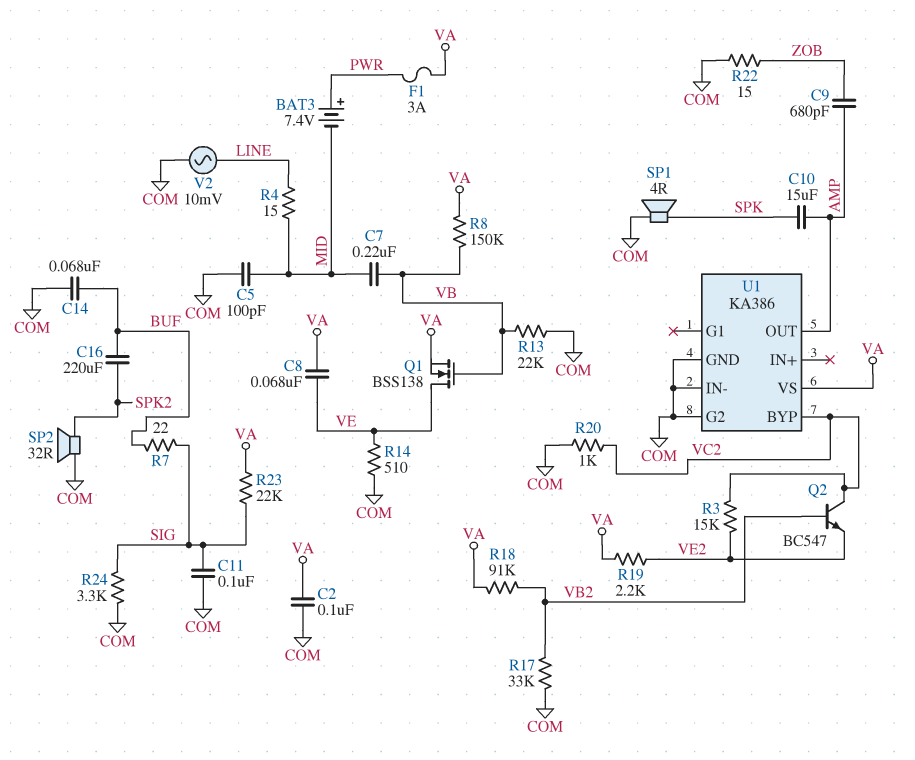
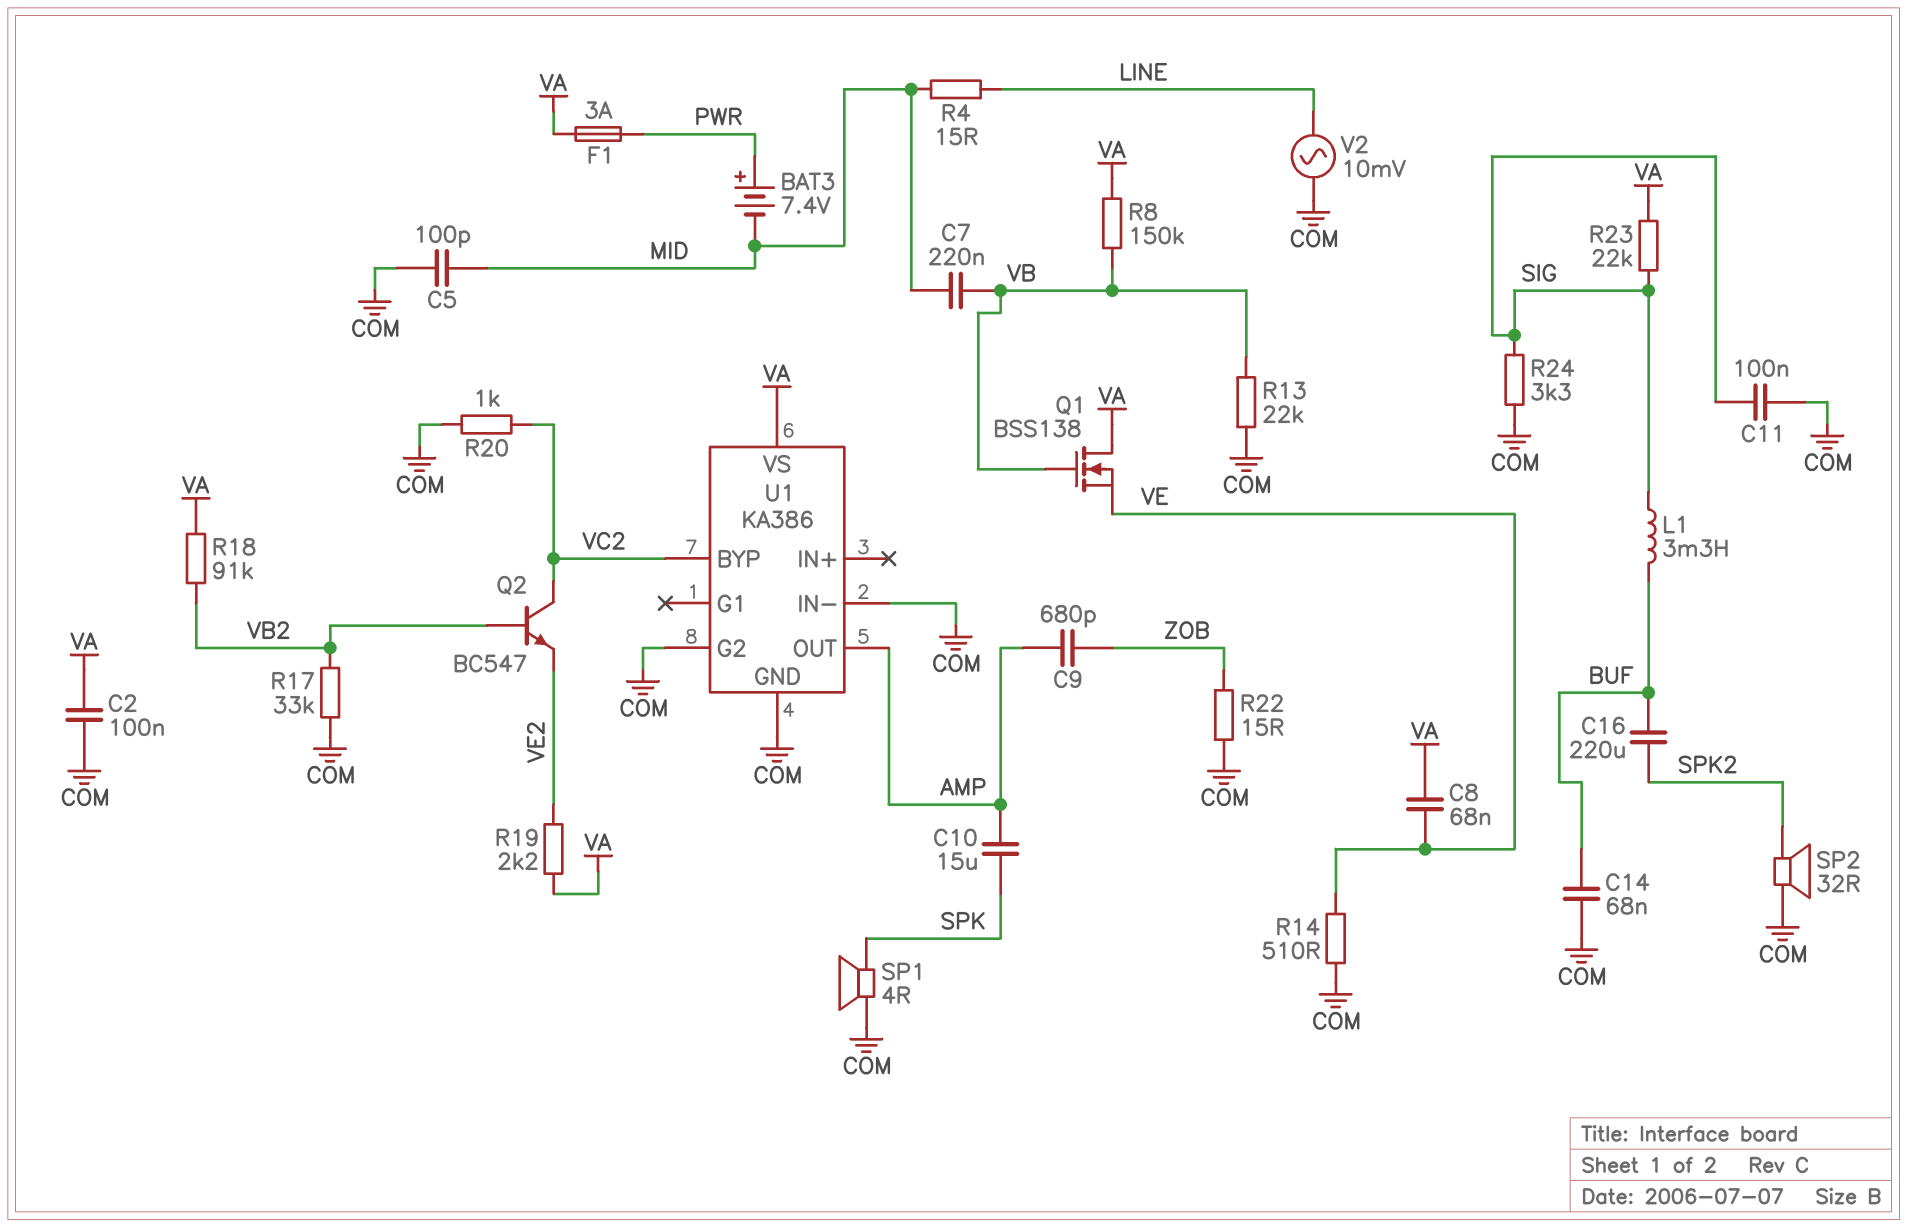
L1: none -> 3.3mH (BUF, SIG)
Q1: NMOS BSS138 (G VB, D VE, S VA) -> NMOS BSS138 (G VB, D VA, S VE)
R3: 15k (VC2, VE2) -> none
R7: 22 (BUF, SIG) -> none

